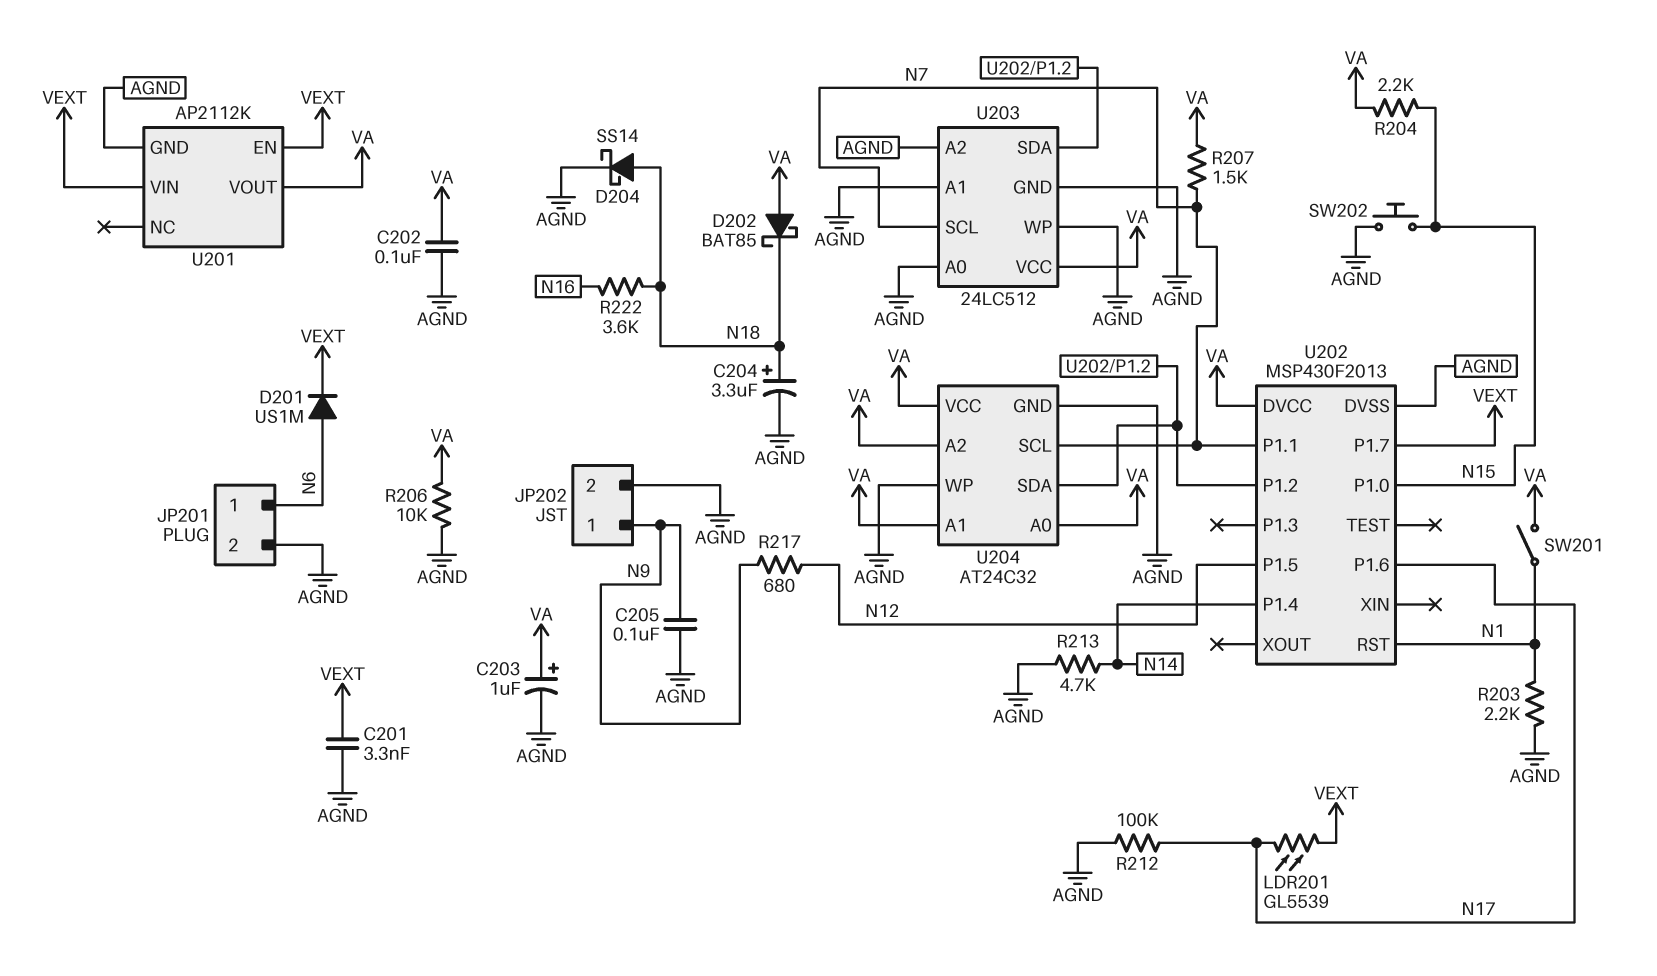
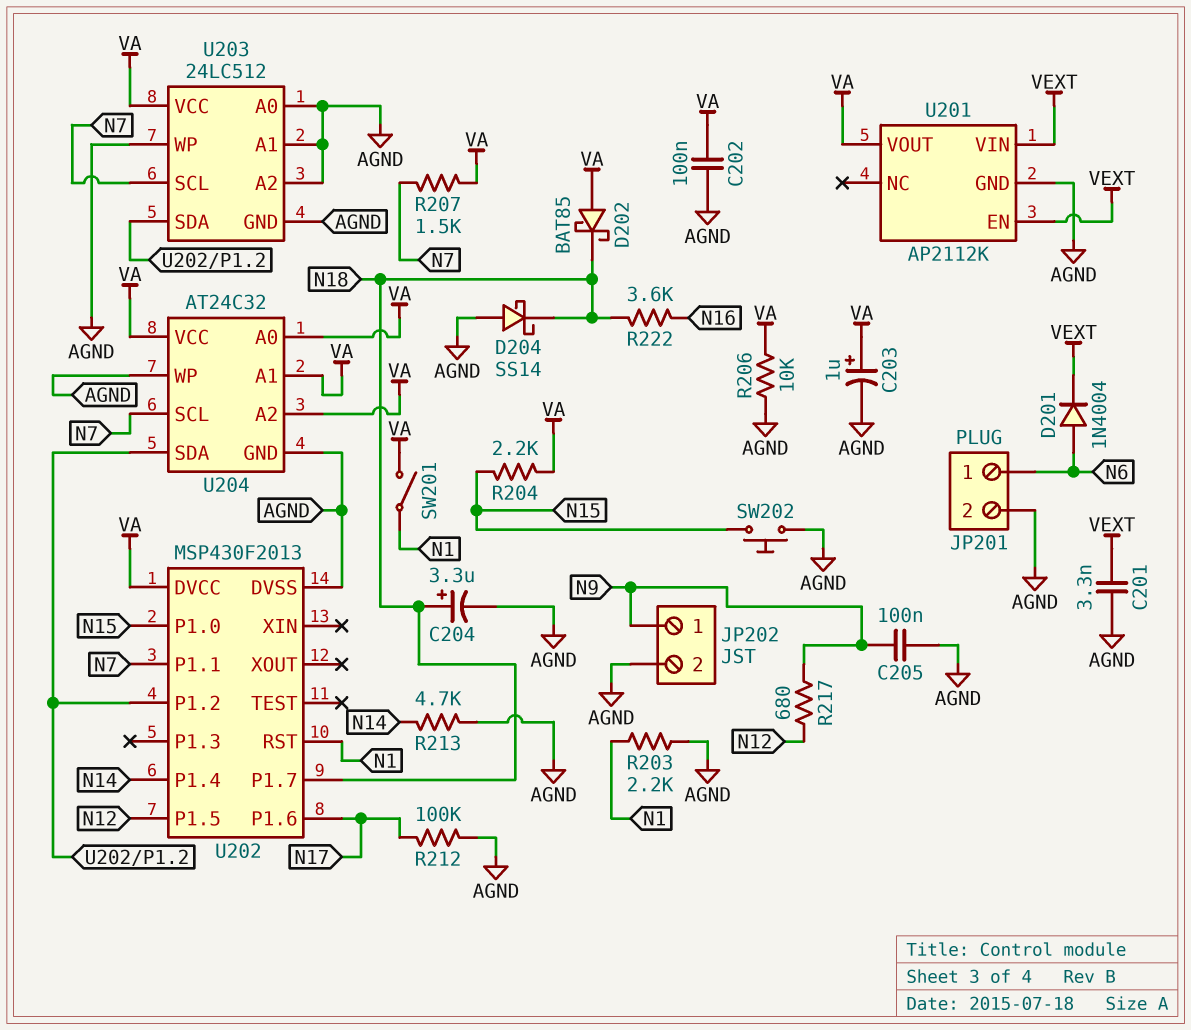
D201: diode US1M (A N6, K VEXT) -> diode 1N4004 (A N6, K VEXT)
D204: schottky SS14 (A N18, K AGND) -> schottky SS14 (A AGND, K N18)
LDR201: GL5539 (N17, VEXT) -> none
U202 pin P1.7: VEXT -> N18

